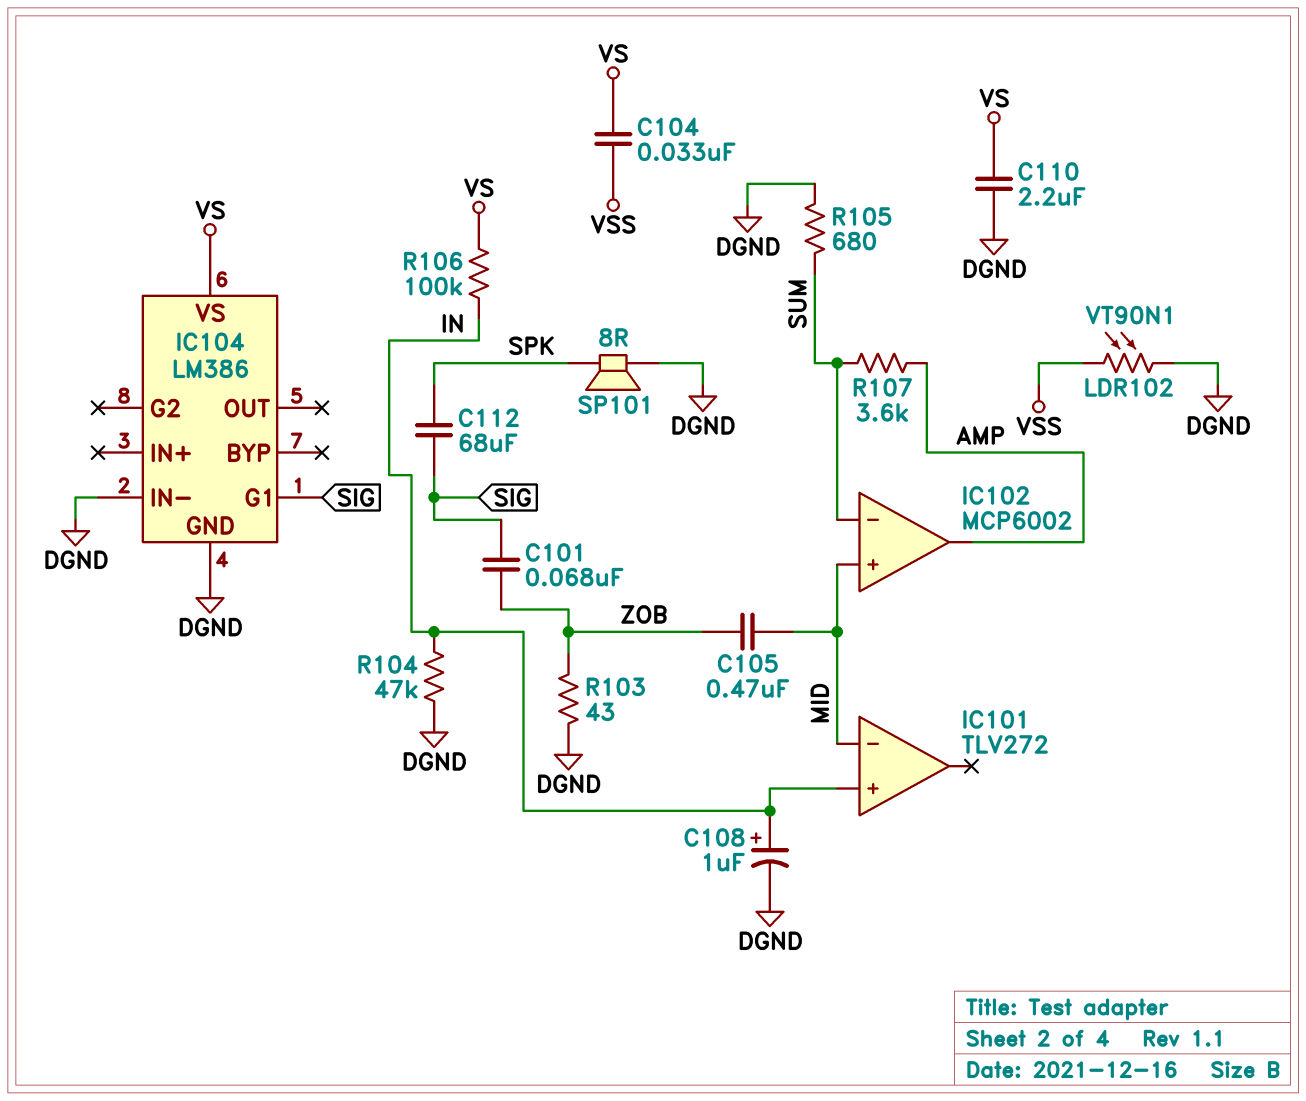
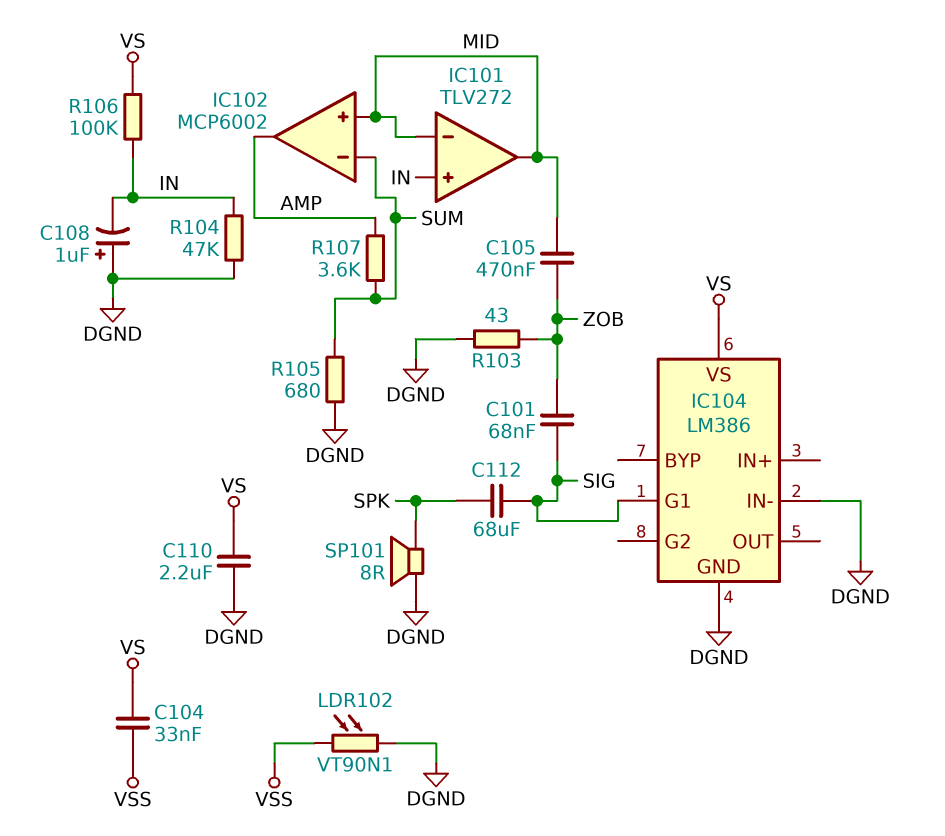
C108: 1uF (plus IN, minus DGND) -> 1uF (plus DGND, minus IN)
IC101 pin out: none -> MID

